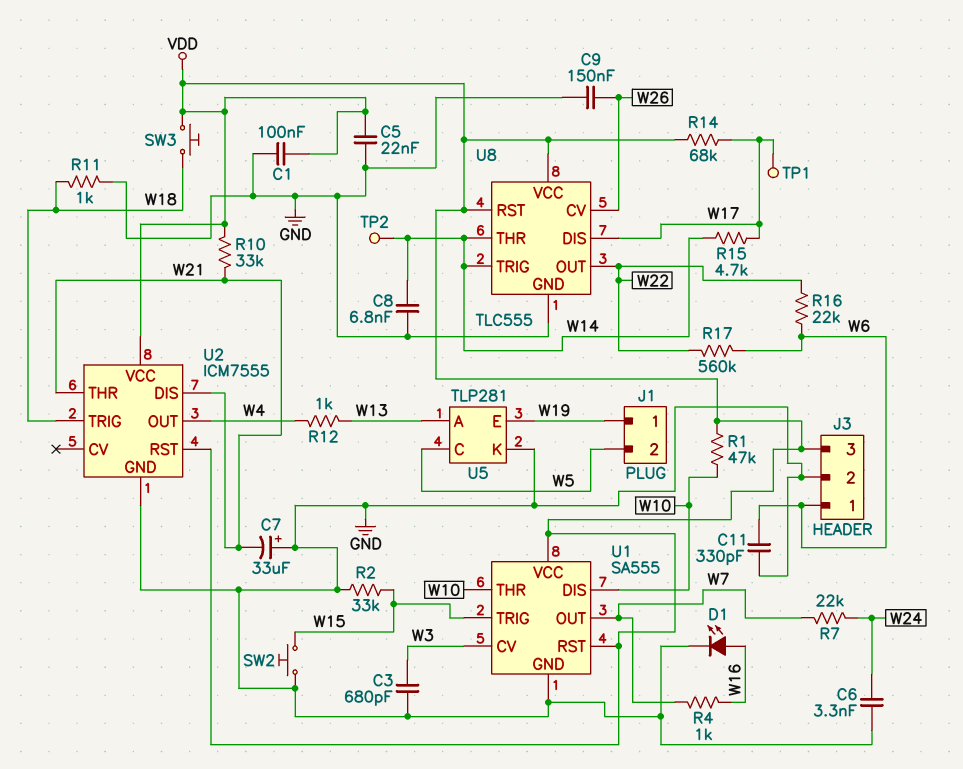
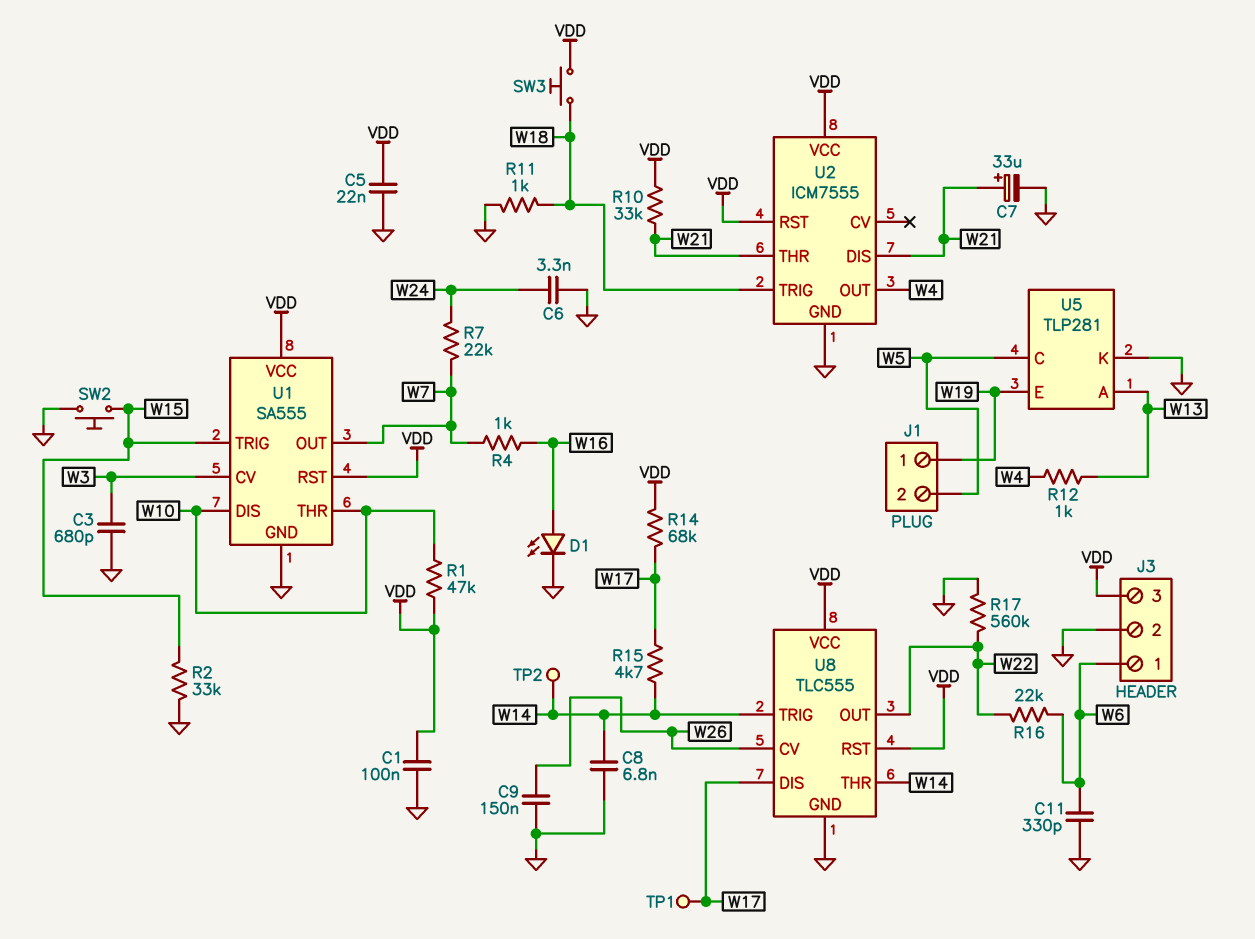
C7: 33uF (plus GND, minus W21) -> 33uF (plus W21, minus GND)
R17: 560k (W6, W22) -> 560k (GND, W22)

